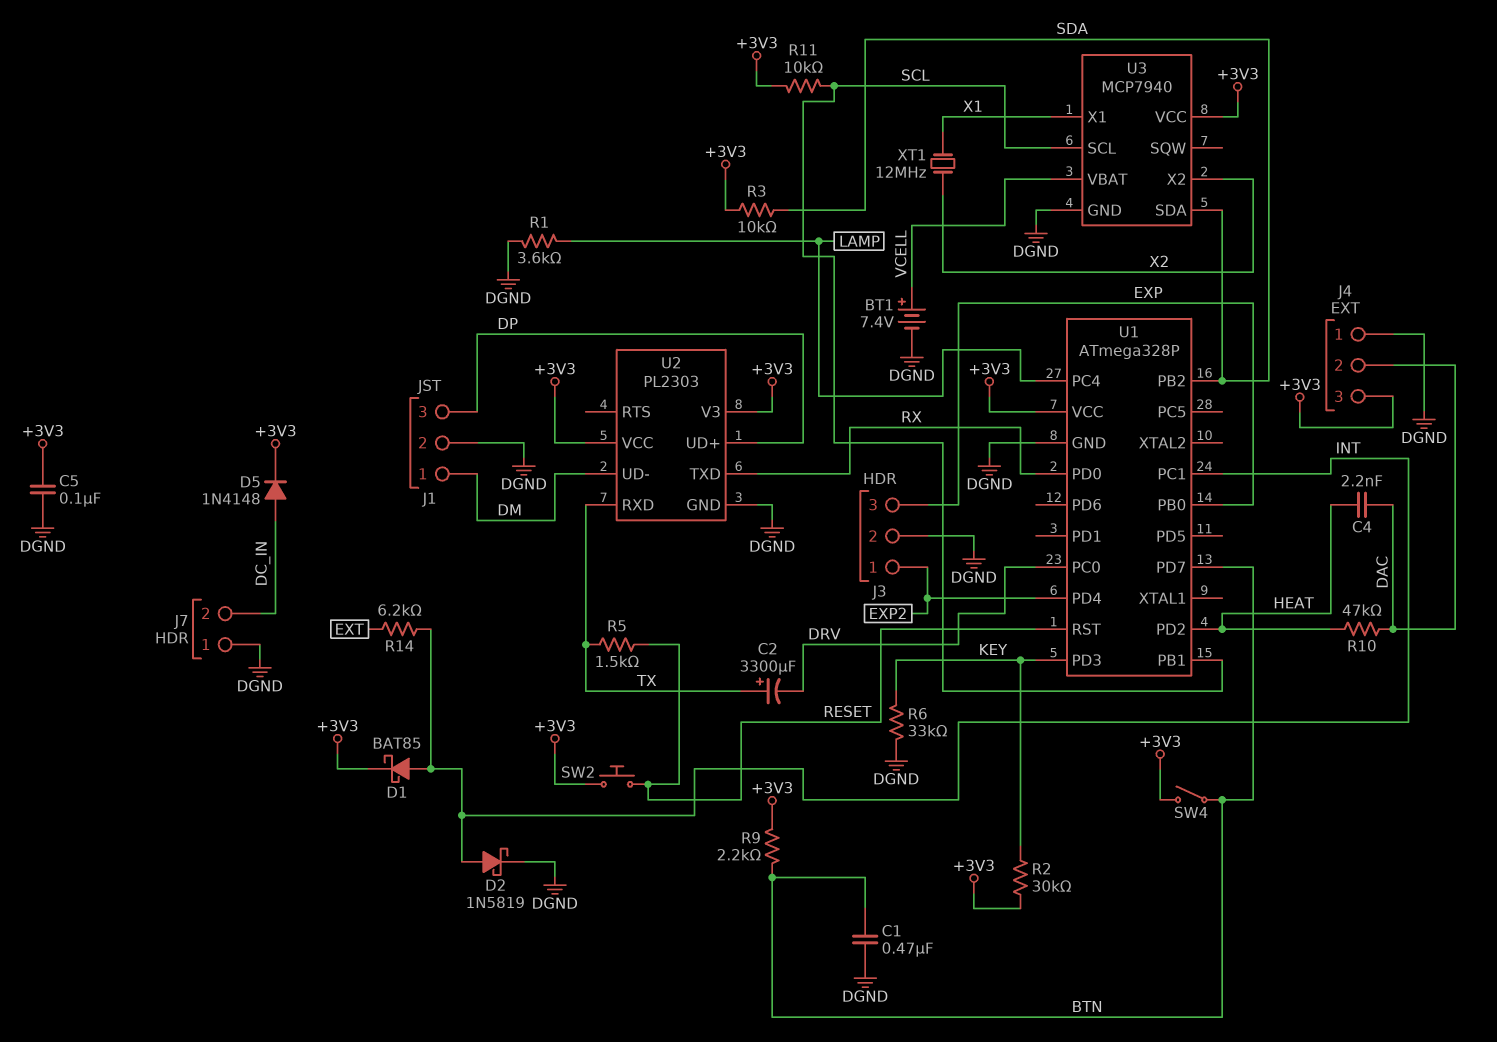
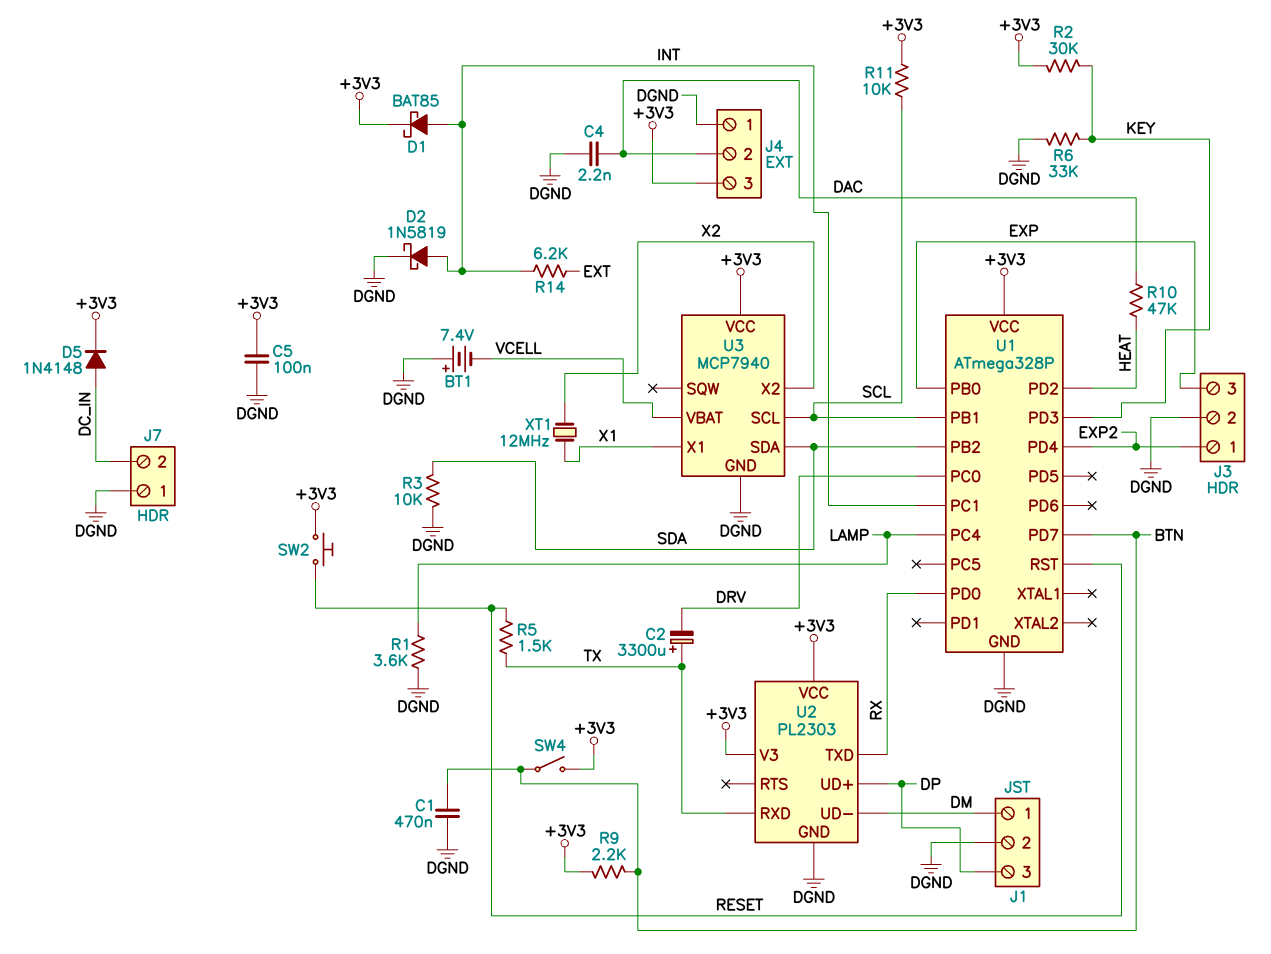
BT1: 7.4V (plus VCELL, minus DGND) -> 7.4V (plus DGND, minus VCELL)
C4: 2.2nF (DAC, HEAT) -> 2.2nF (DAC, DGND)
R3: 10k (+3V3, SDA) -> 10k (DGND, SDA)

